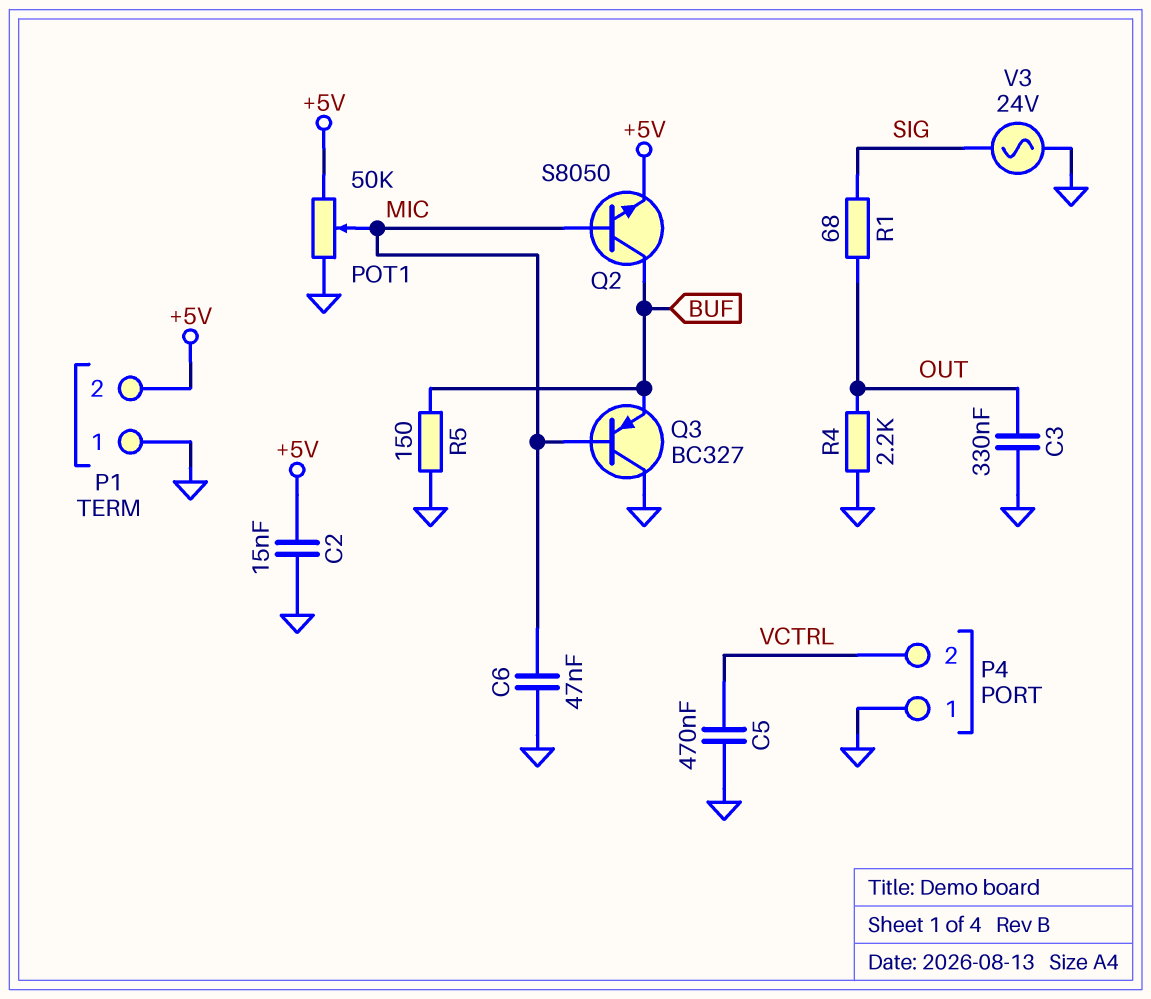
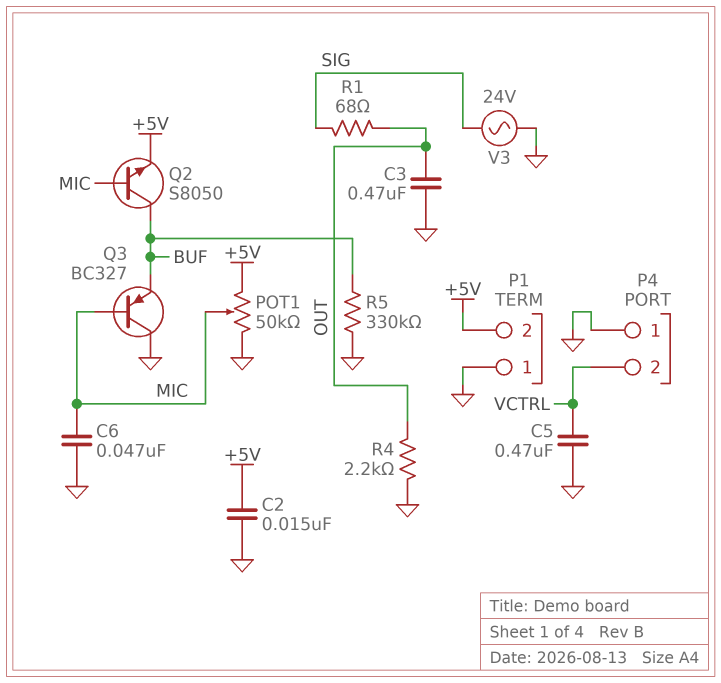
C3: 330nF (GND, OUT) -> 470nF (GND, OUT)
R5: 150 (BUF, GND) -> 330k (BUF, GND)

